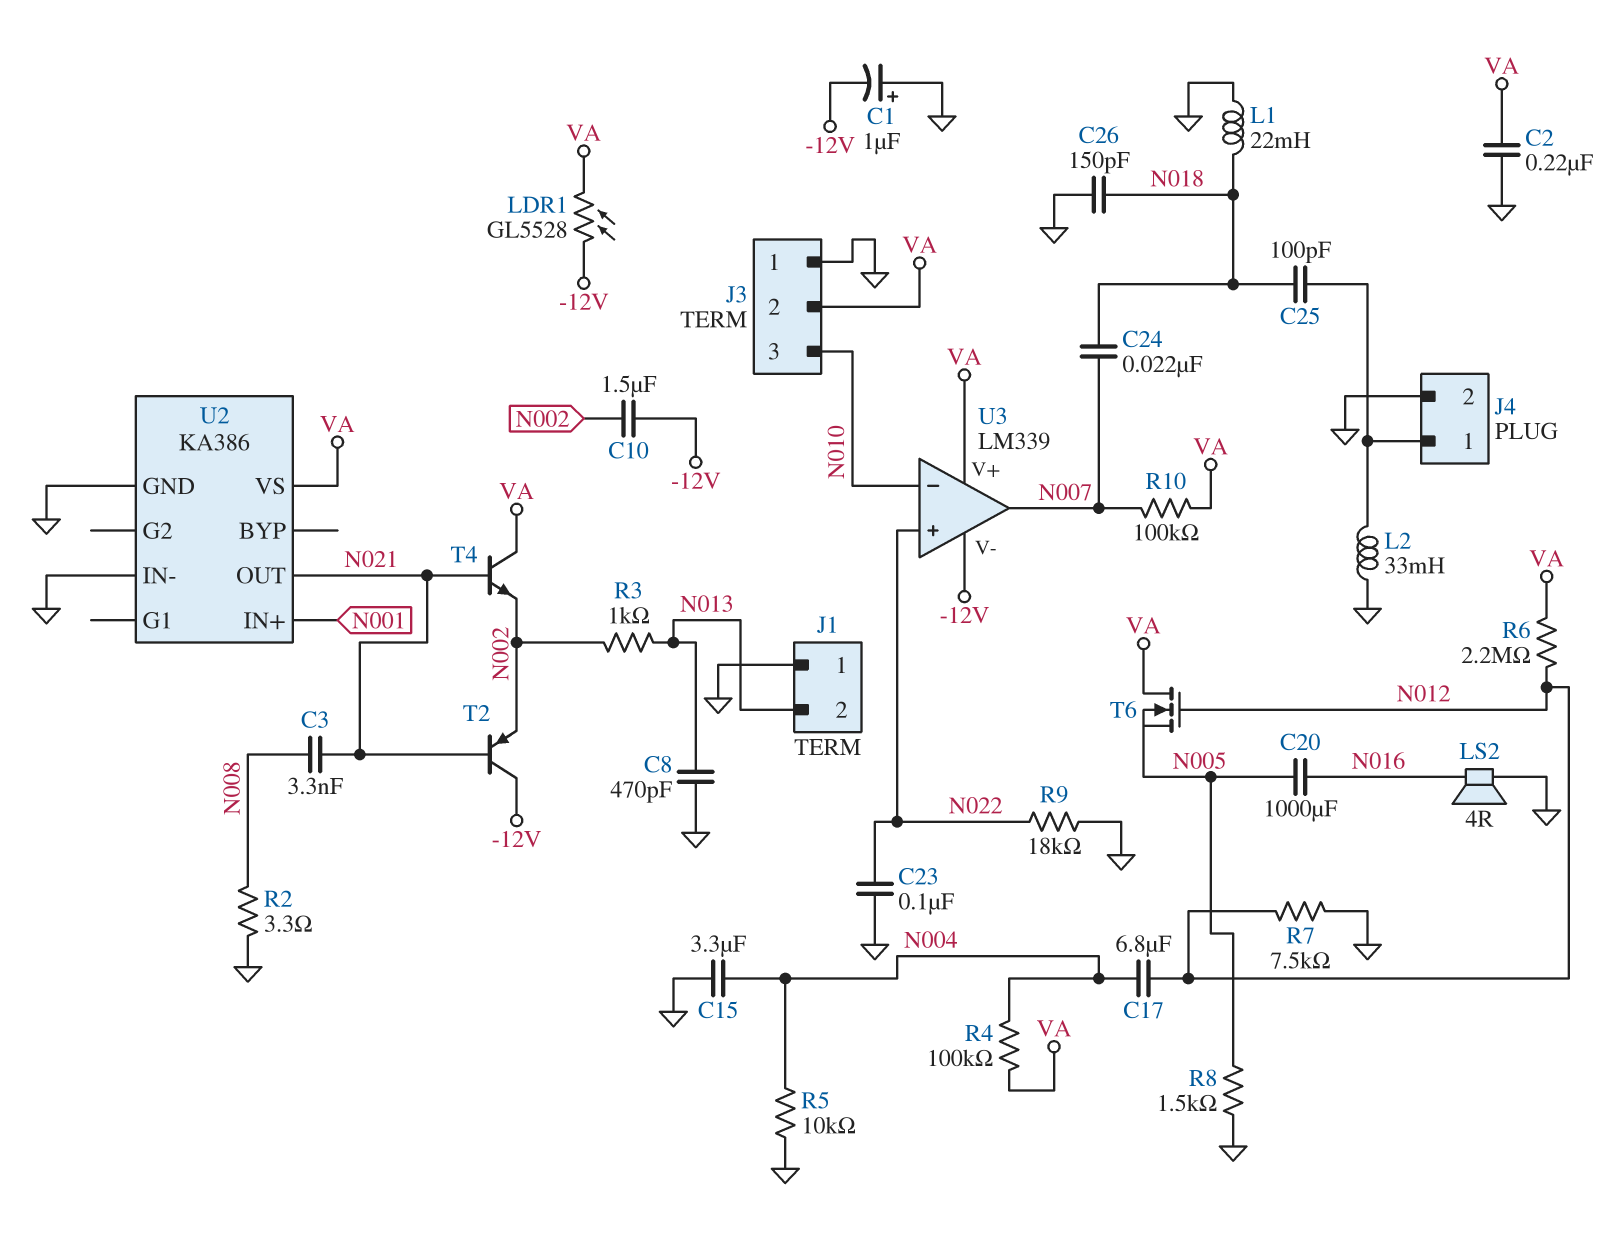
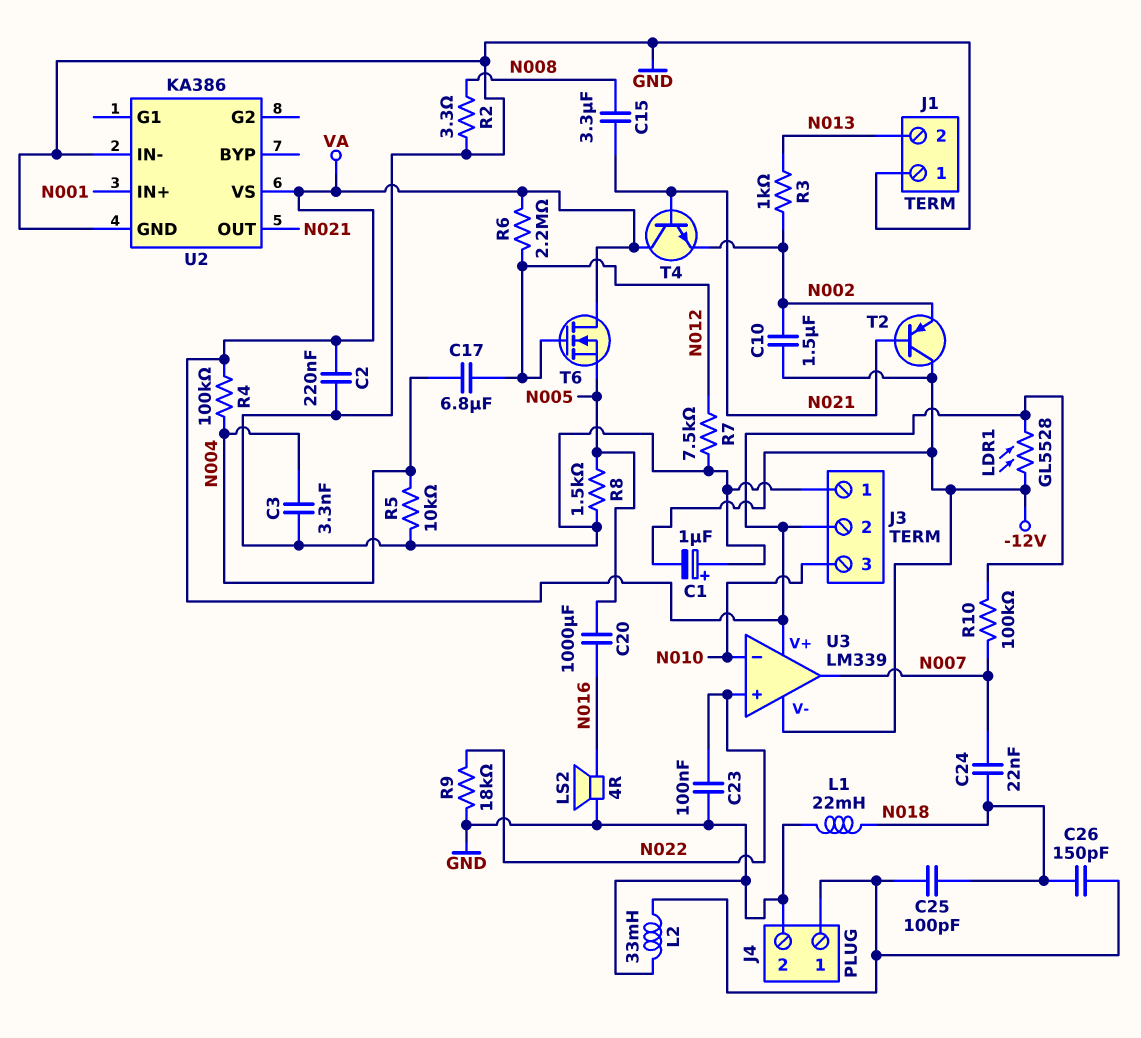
C3: 3.3nF (N008, N021) -> 3.3nF (GND, N004)
C8: 470pF (GND, N013) -> none
C15: 3.3uF (GND, N004) -> 3.3uF (N008, N021)
C26: 150pF (GND, N018) -> 150pF (J4/1, N018)

